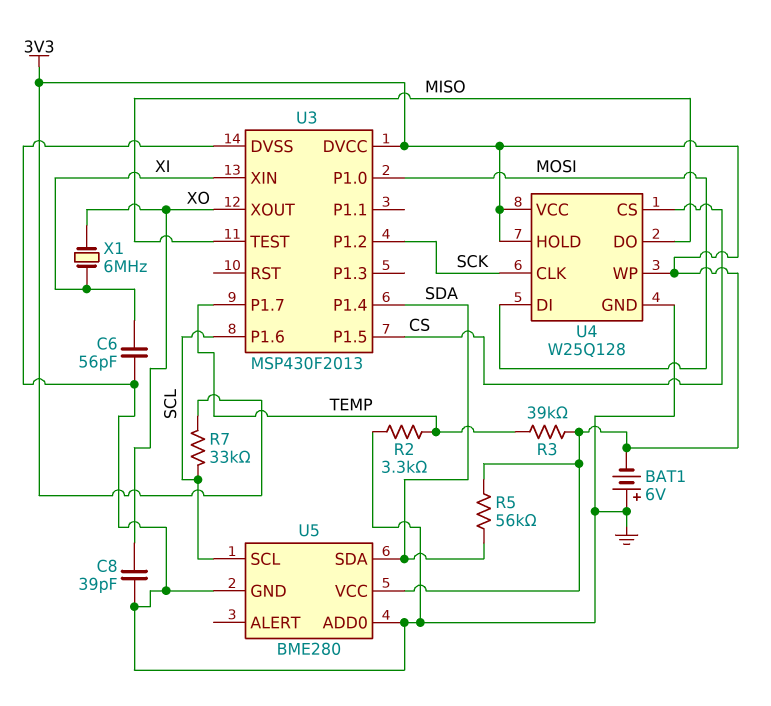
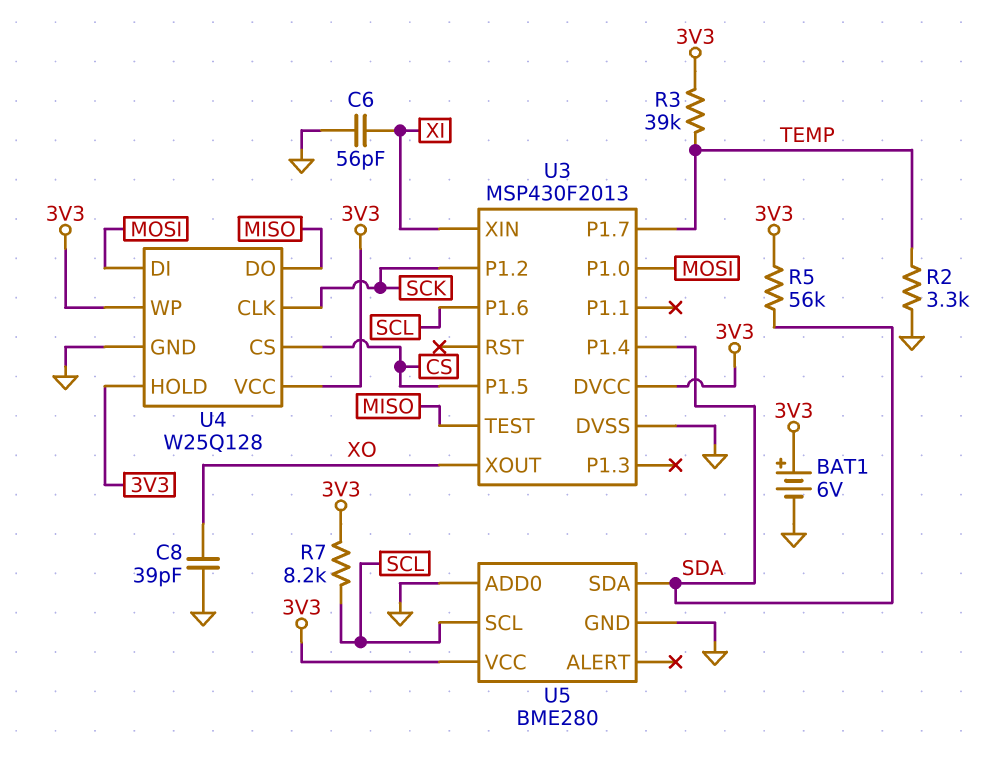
BAT1: 6V (plus GND, minus 3V3) -> 6V (plus 3V3, minus GND)
R7: 33k (3V3, SCL) -> 8.2k (3V3, SCL)
X1: 6MHz (XI, XO) -> none

